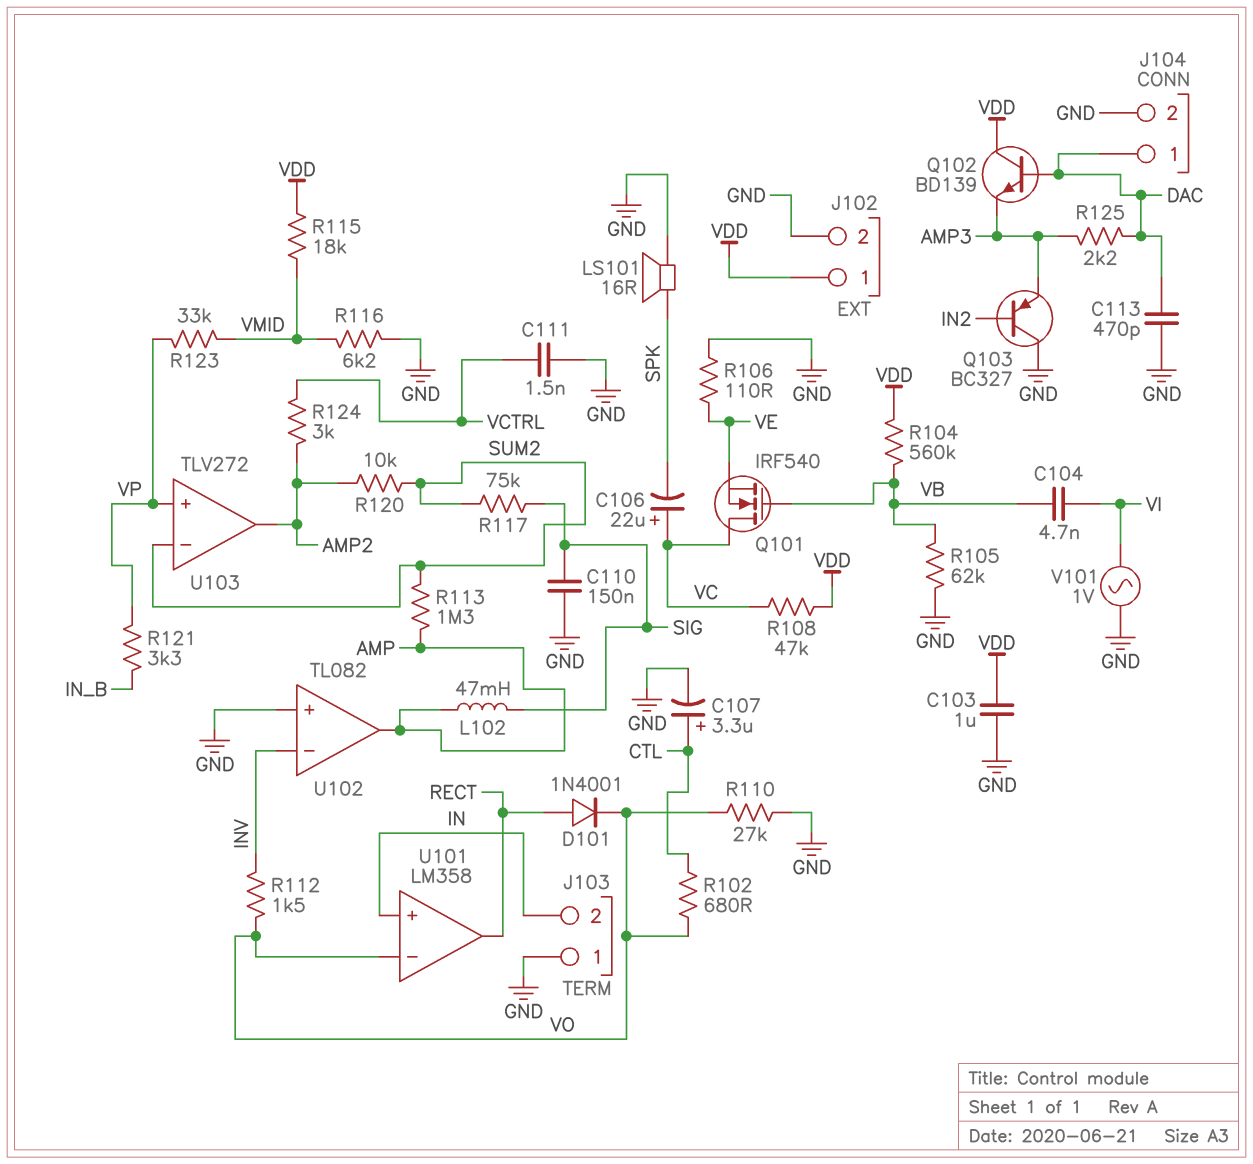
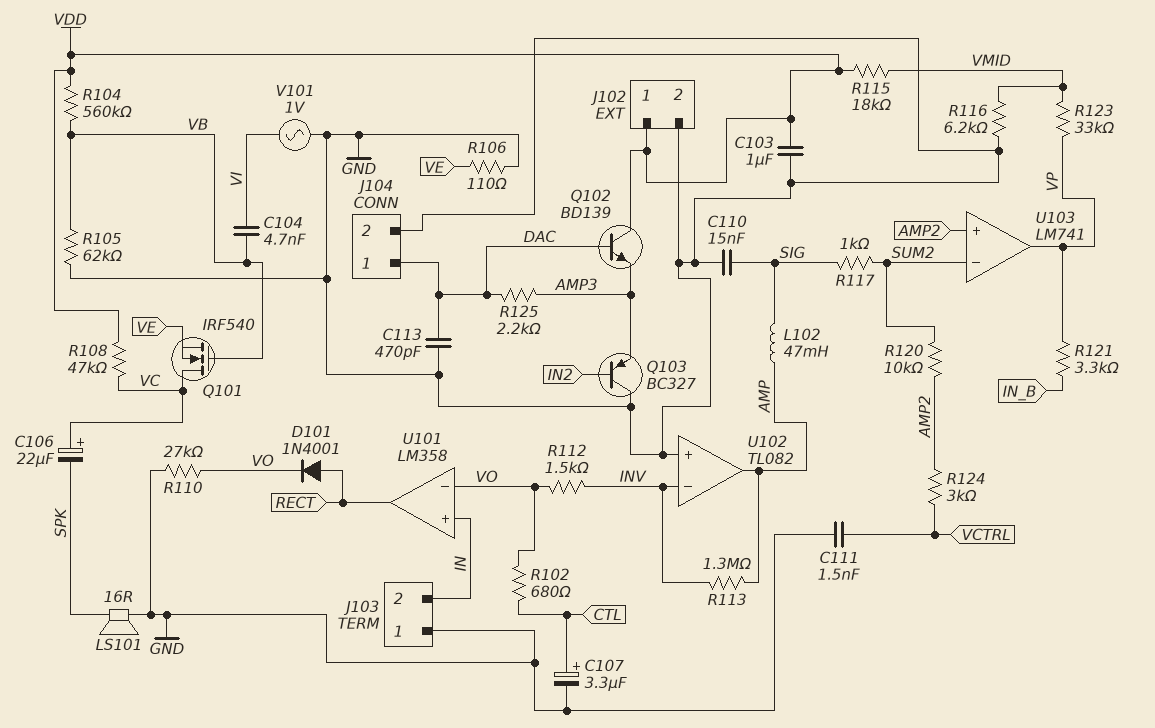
C110: 150nF (GND, SIG) -> 15nF (GND, SIG)
R113: 1.3M (AMP, SUM2) -> 1.3M (AMP, INV)
R117: 75k (SIG, SUM2) -> 1k (SIG, SUM2)
U103: TLV272 -> LM741
U103 pin in+: VP -> AMP2
U103 pin out: AMP2 -> VP

